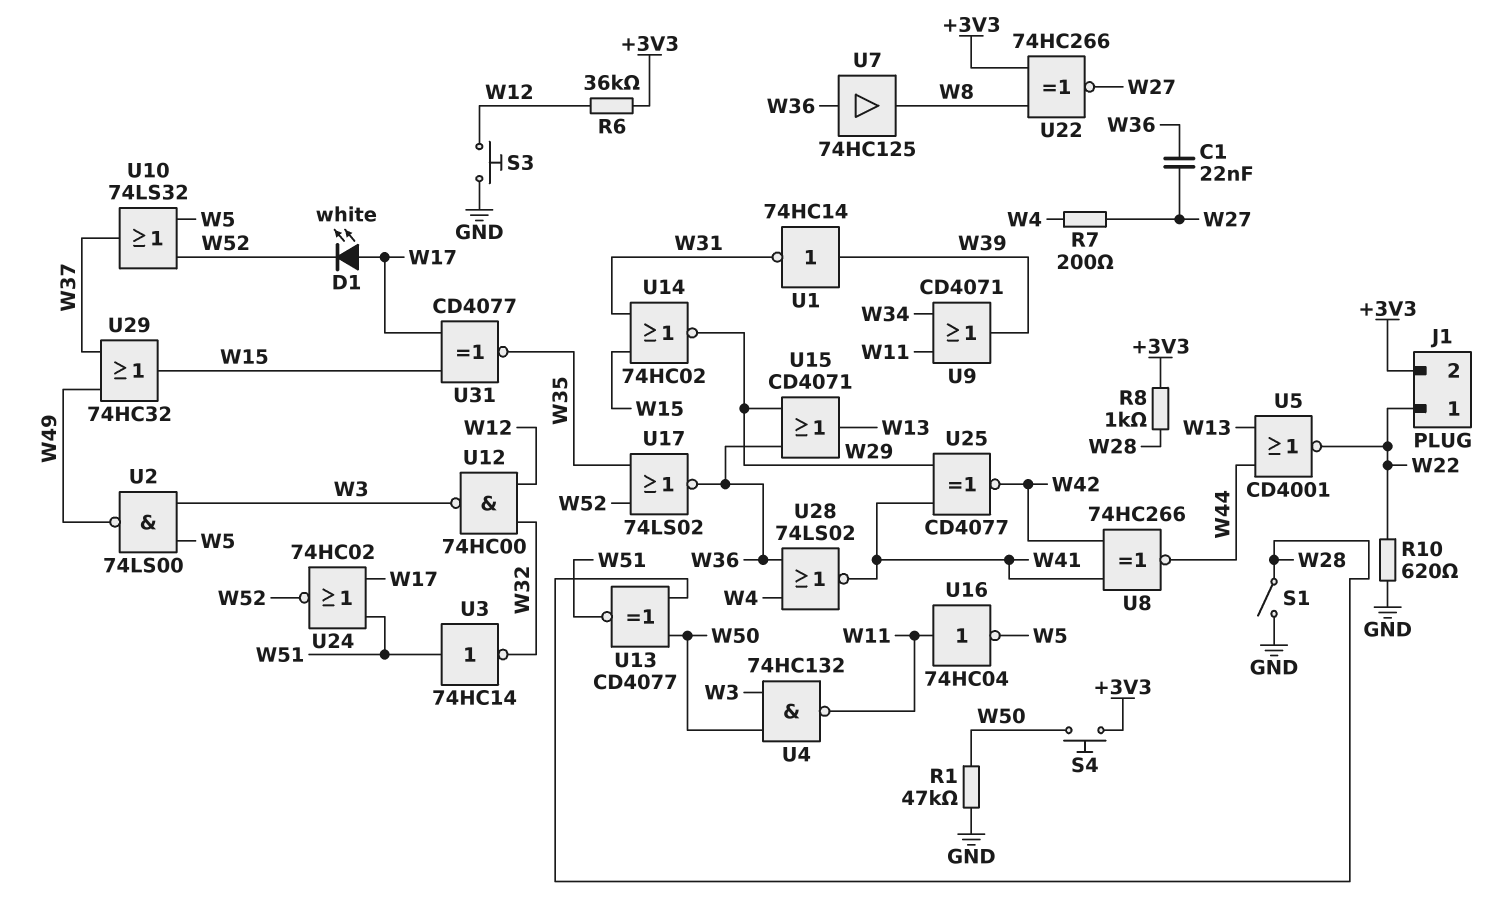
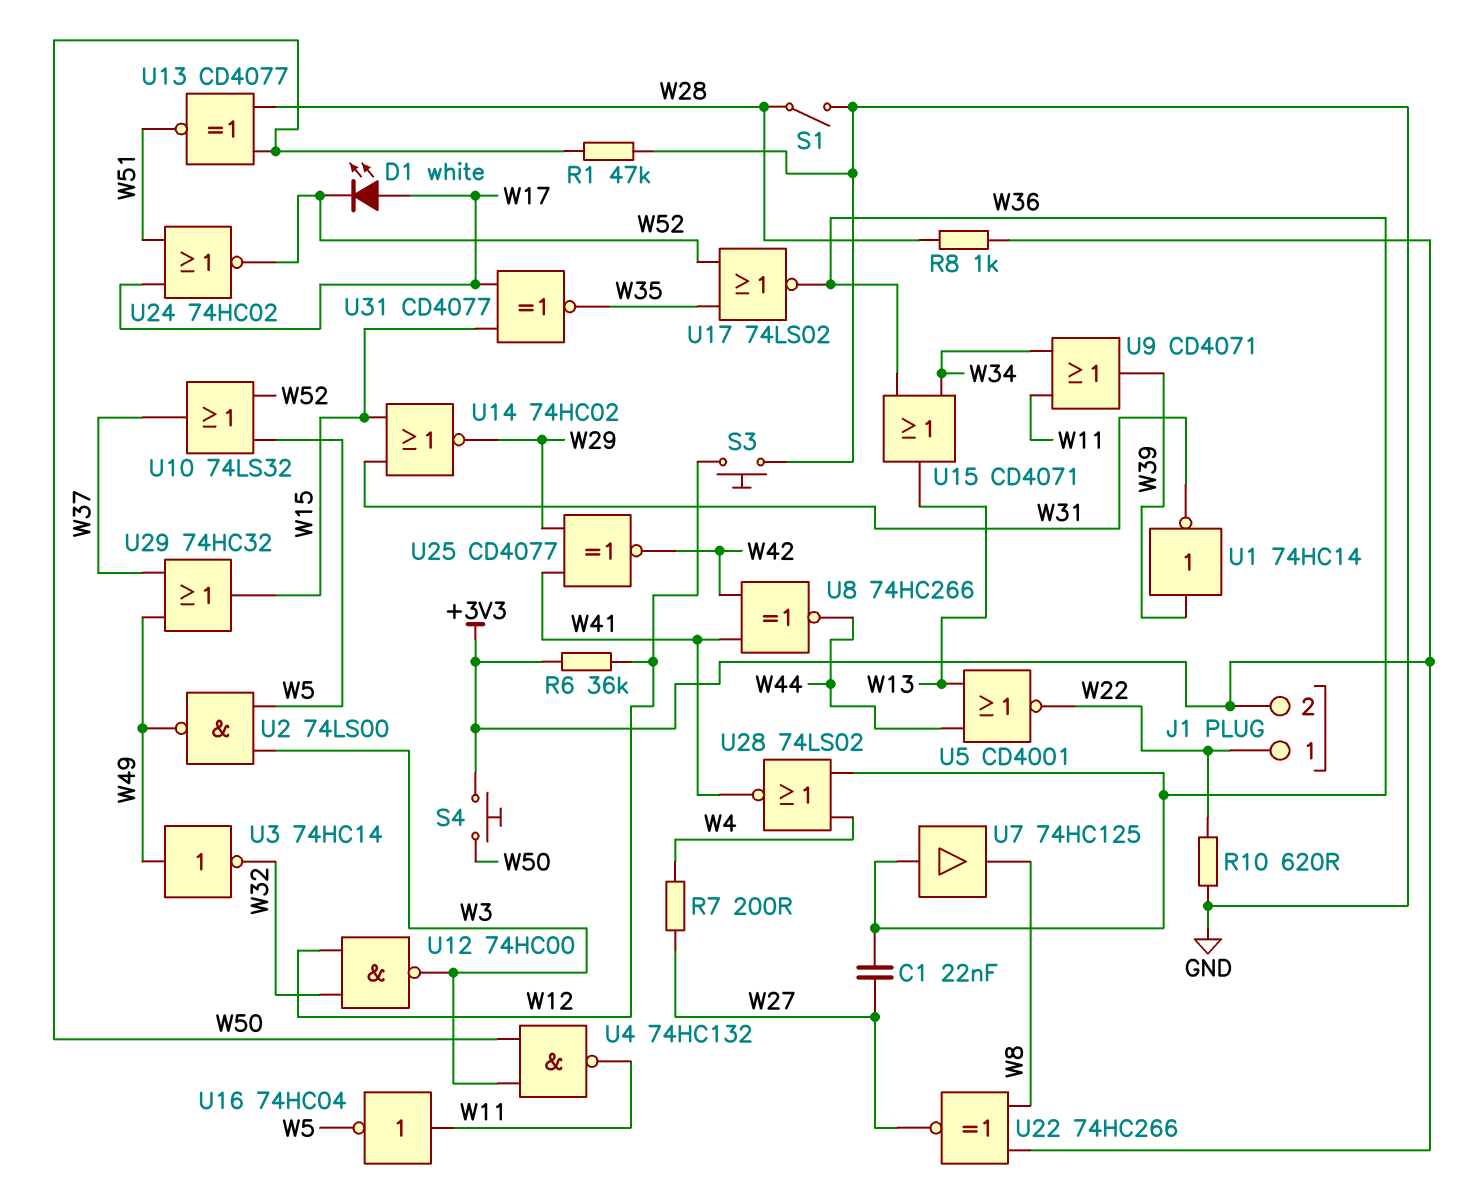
U3: NOT 74HC14 (in W51, out W32) -> NOT 74HC14 (in W49, out W32)
U15: OR CD4071 (in W29, in W36, out W13) -> OR CD4071 (in W34, in W36, out W13)

